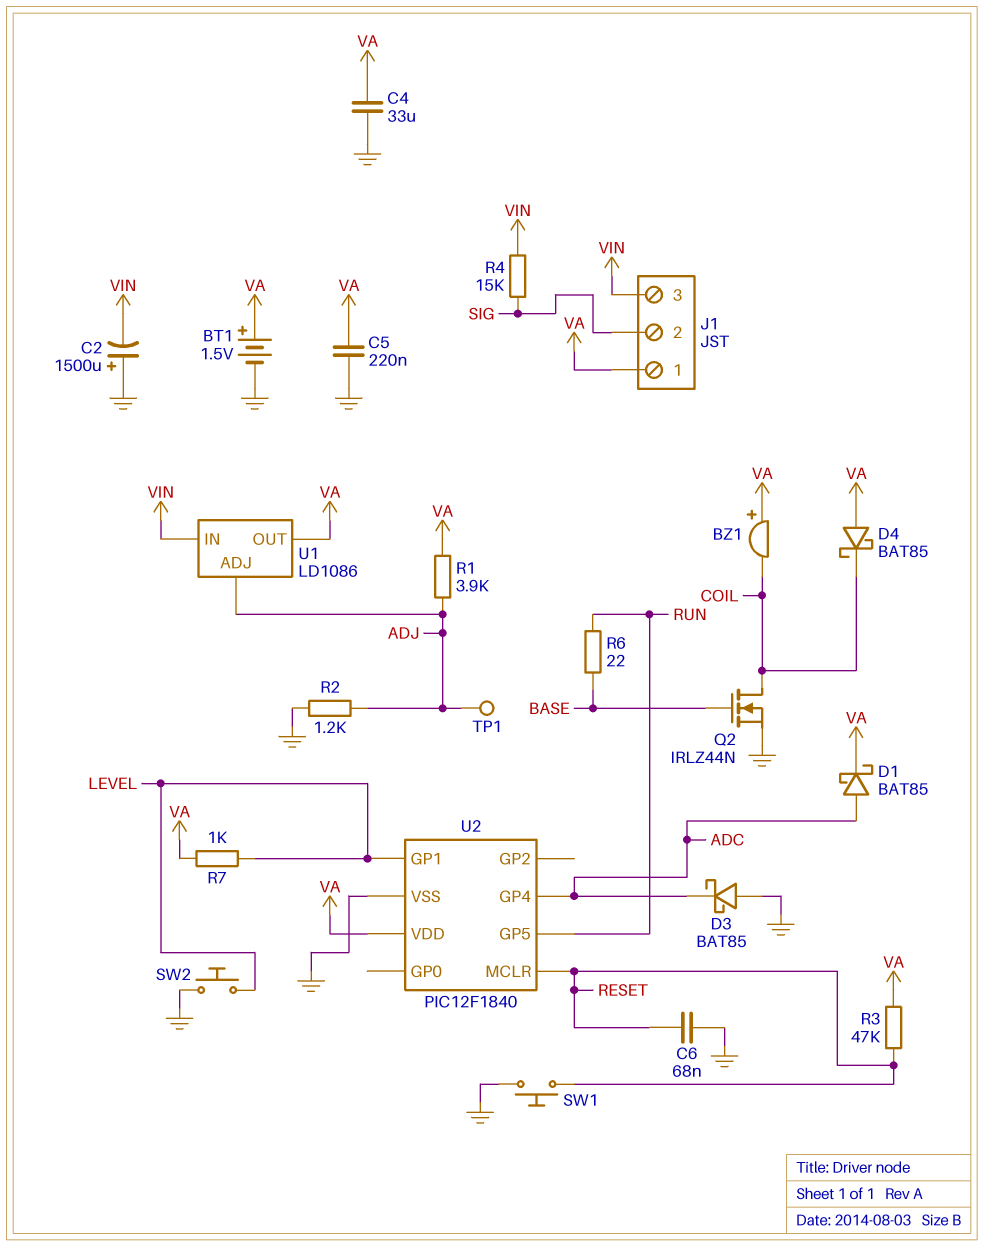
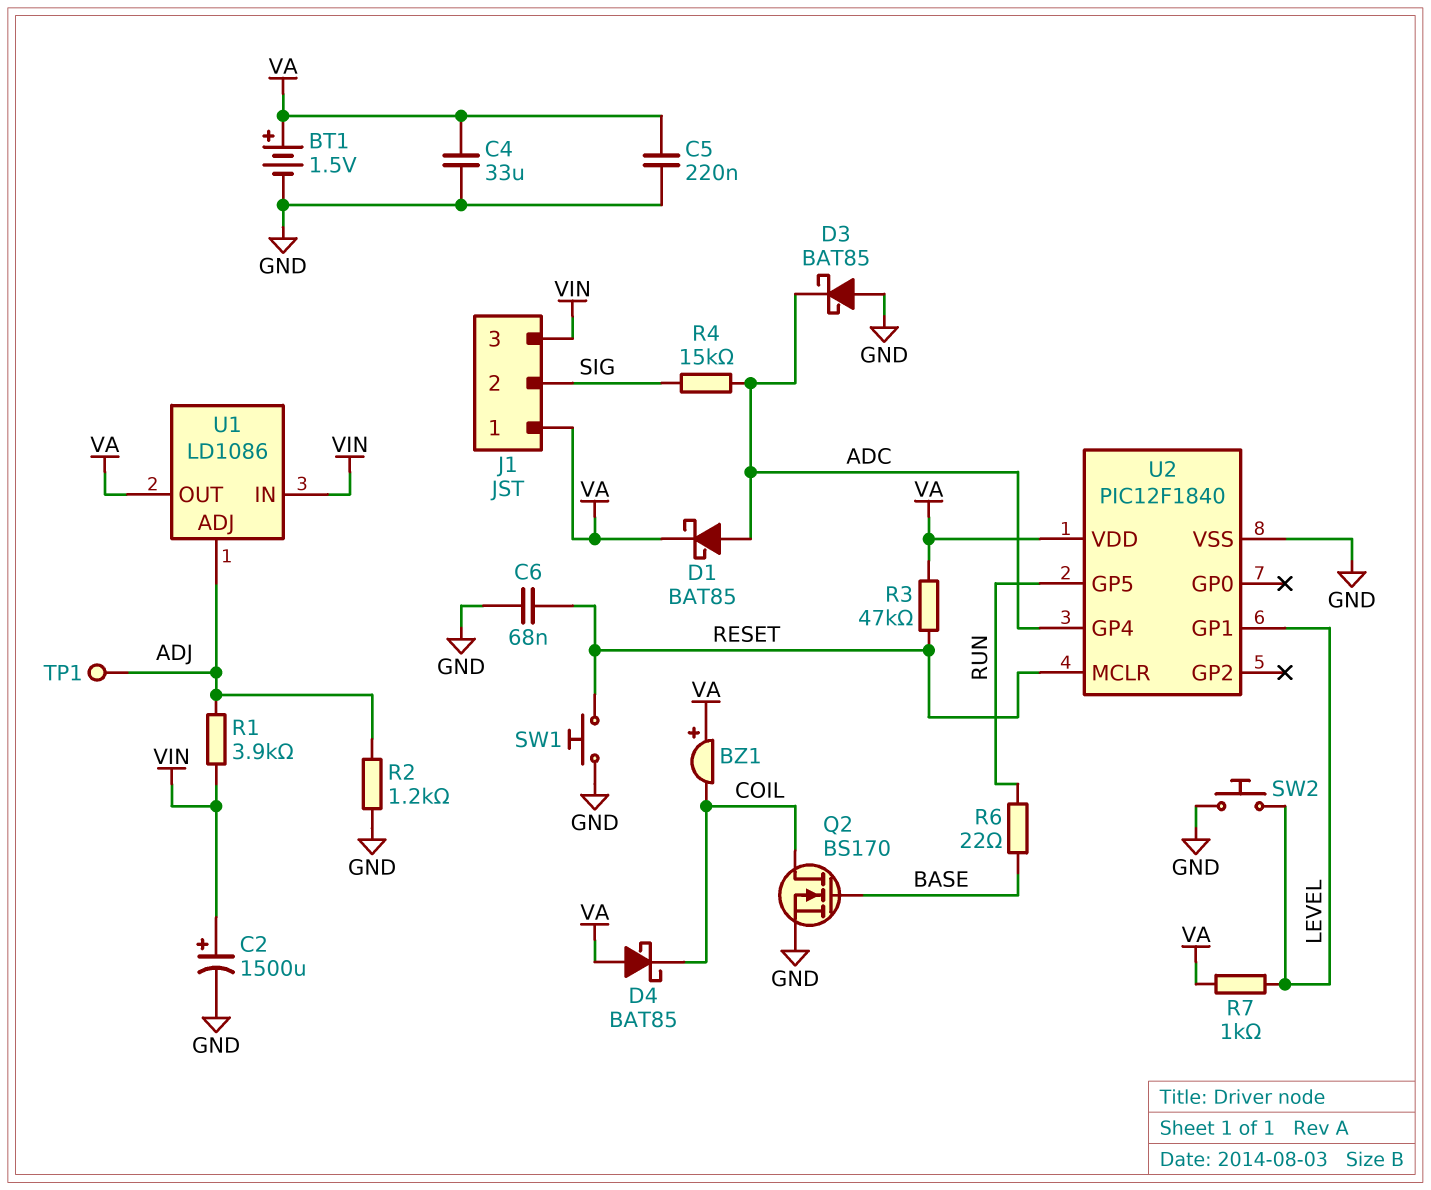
C2: 1500uF (plus GND, minus VIN) -> 1500uF (plus VIN, minus GND)
Q2: NMOS IRLZ44N (G BASE, D COIL, S GND) -> NMOS BS170 (G BASE, D COIL, S GND)
R1: 3.9k (ADJ, VA) -> 3.9k (ADJ, VIN)
R4: 15k (SIG, VIN) -> 15k (ADC, SIG)

